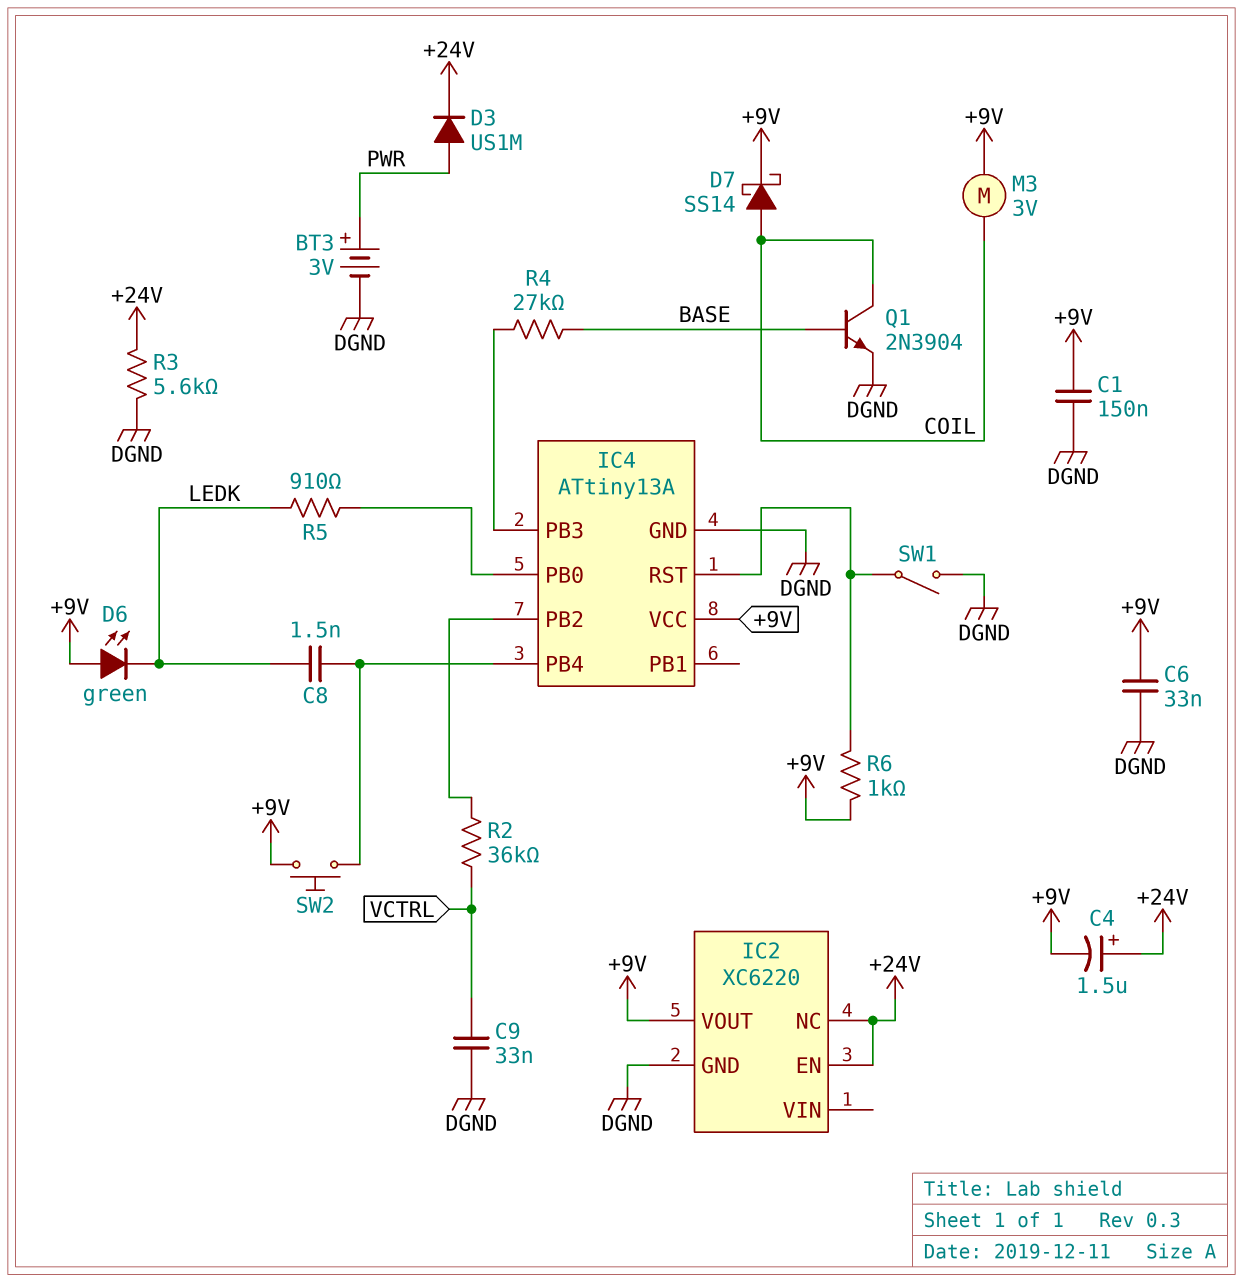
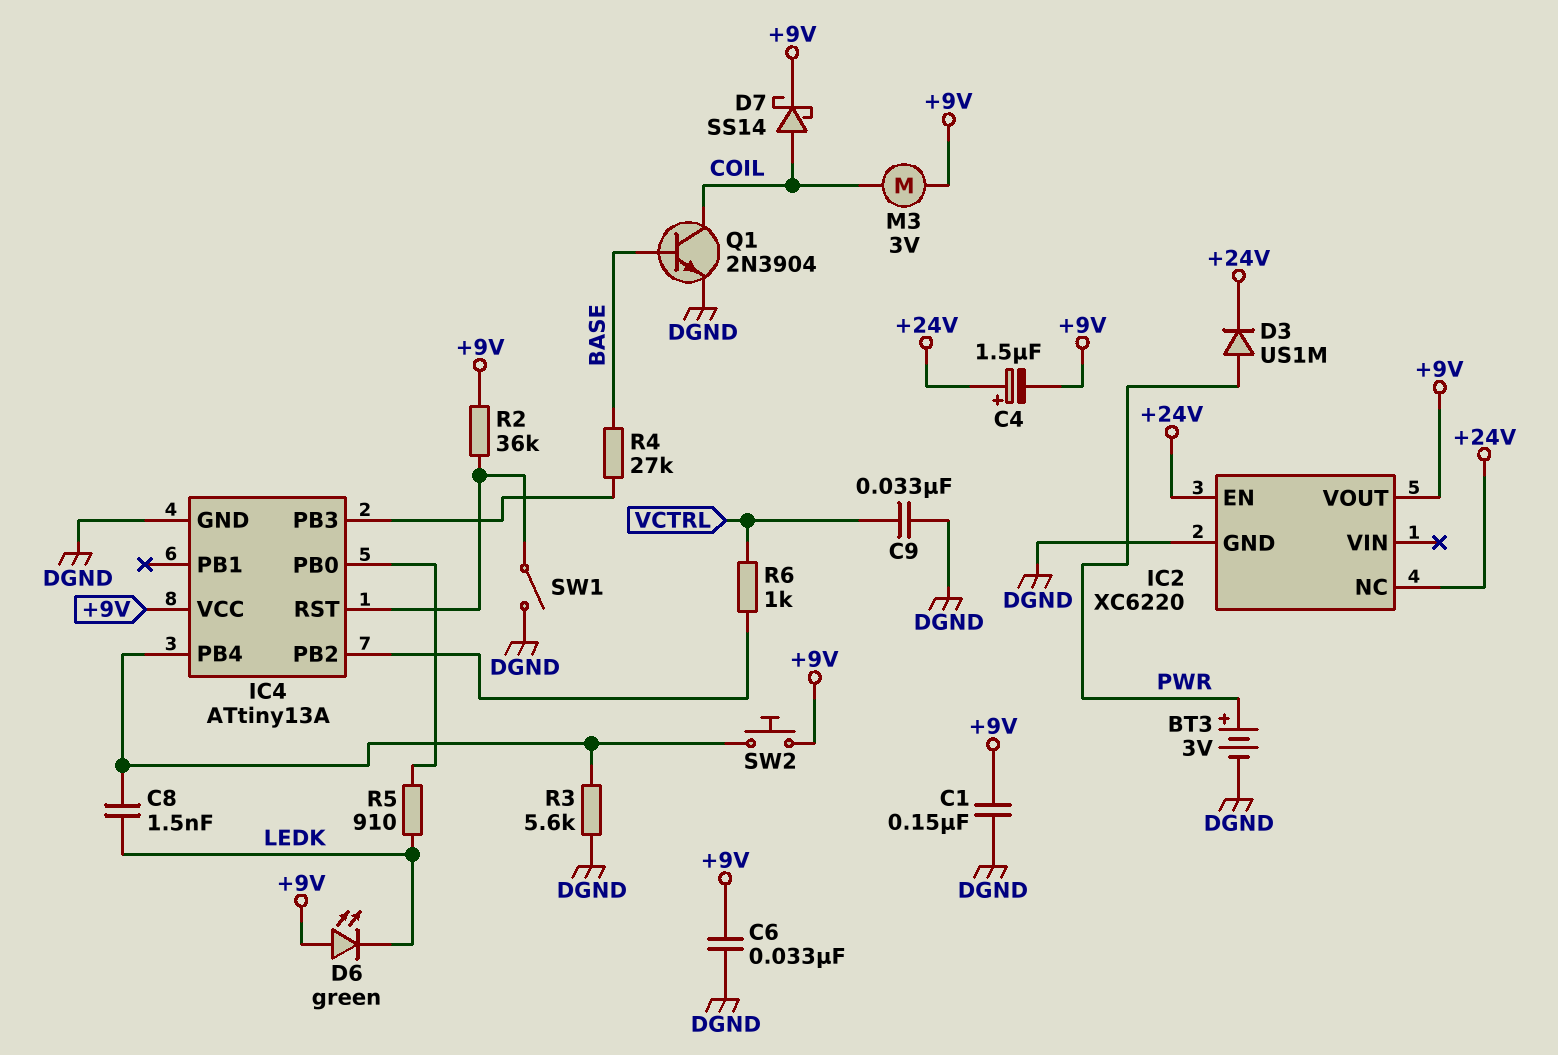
R2: 36k (IC4/PB2, VCTRL) -> 36k (+9V, IC4/RST)
R3: 5.6k (+24V, DGND) -> 5.6k (DGND, IC4/PB4)
R6: 1k (+9V, IC4/RST) -> 1k (IC4/PB2, VCTRL)

